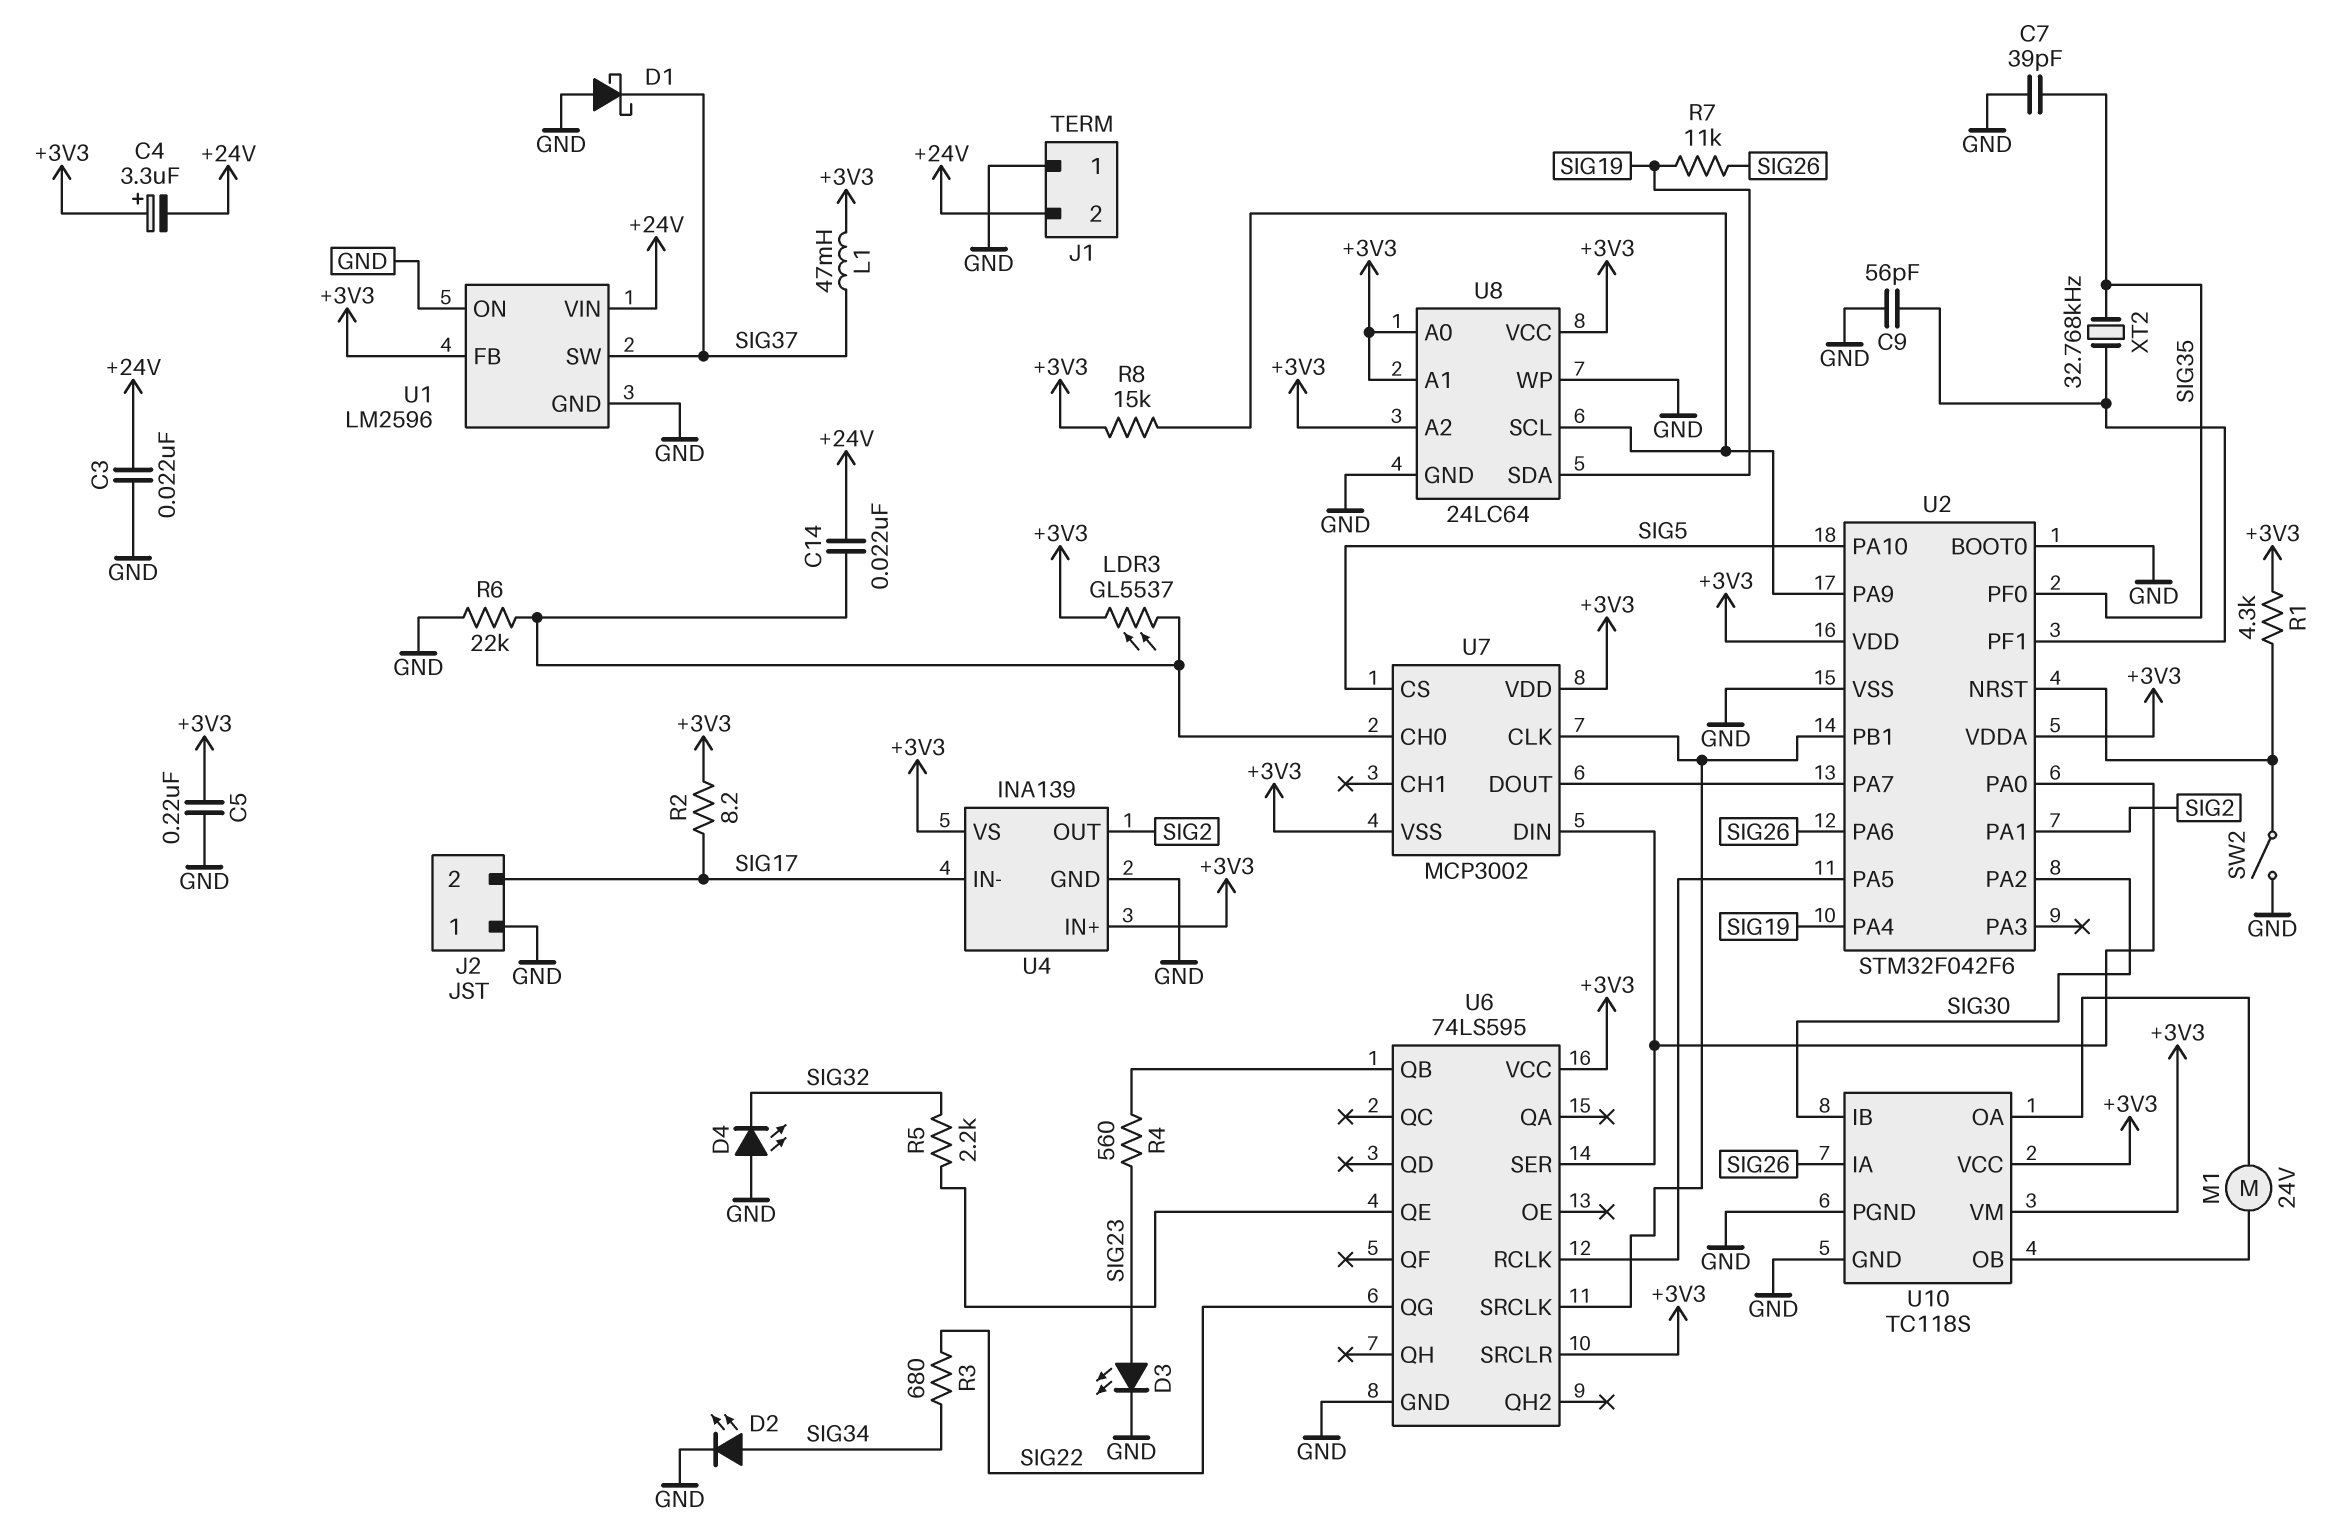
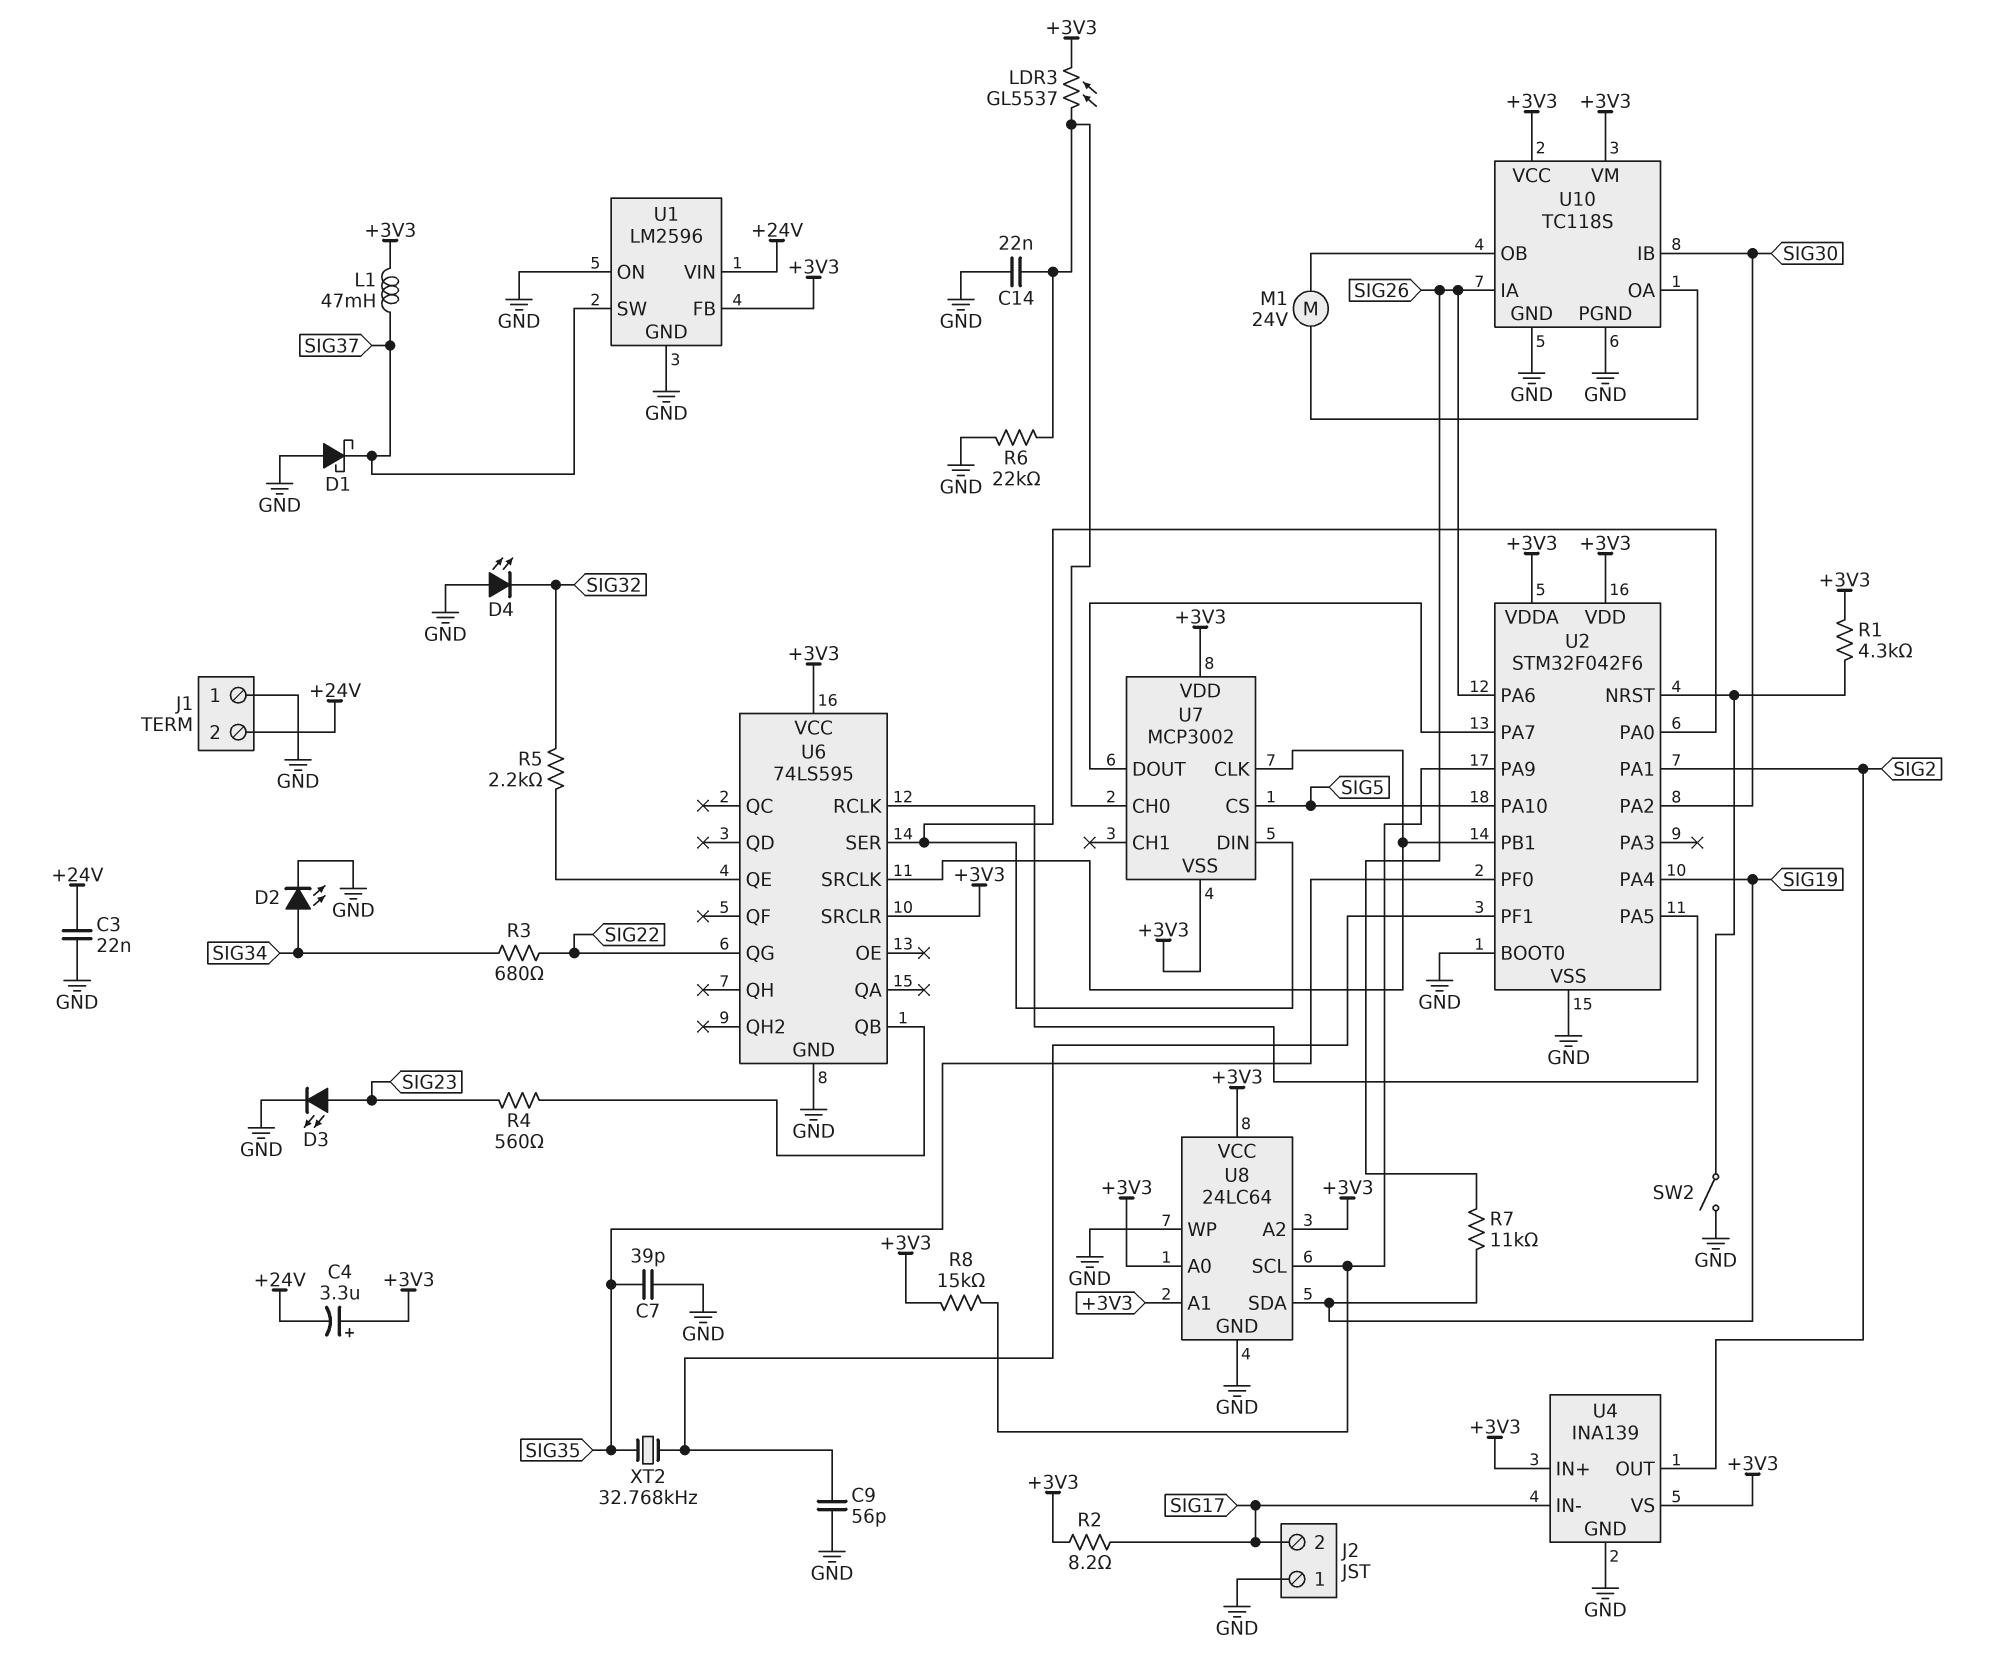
C5: 220nF (+3V3, GND) -> none
C14: 22nF (+24V, U7/CH0) -> 22nF (GND, U7/CH0)

